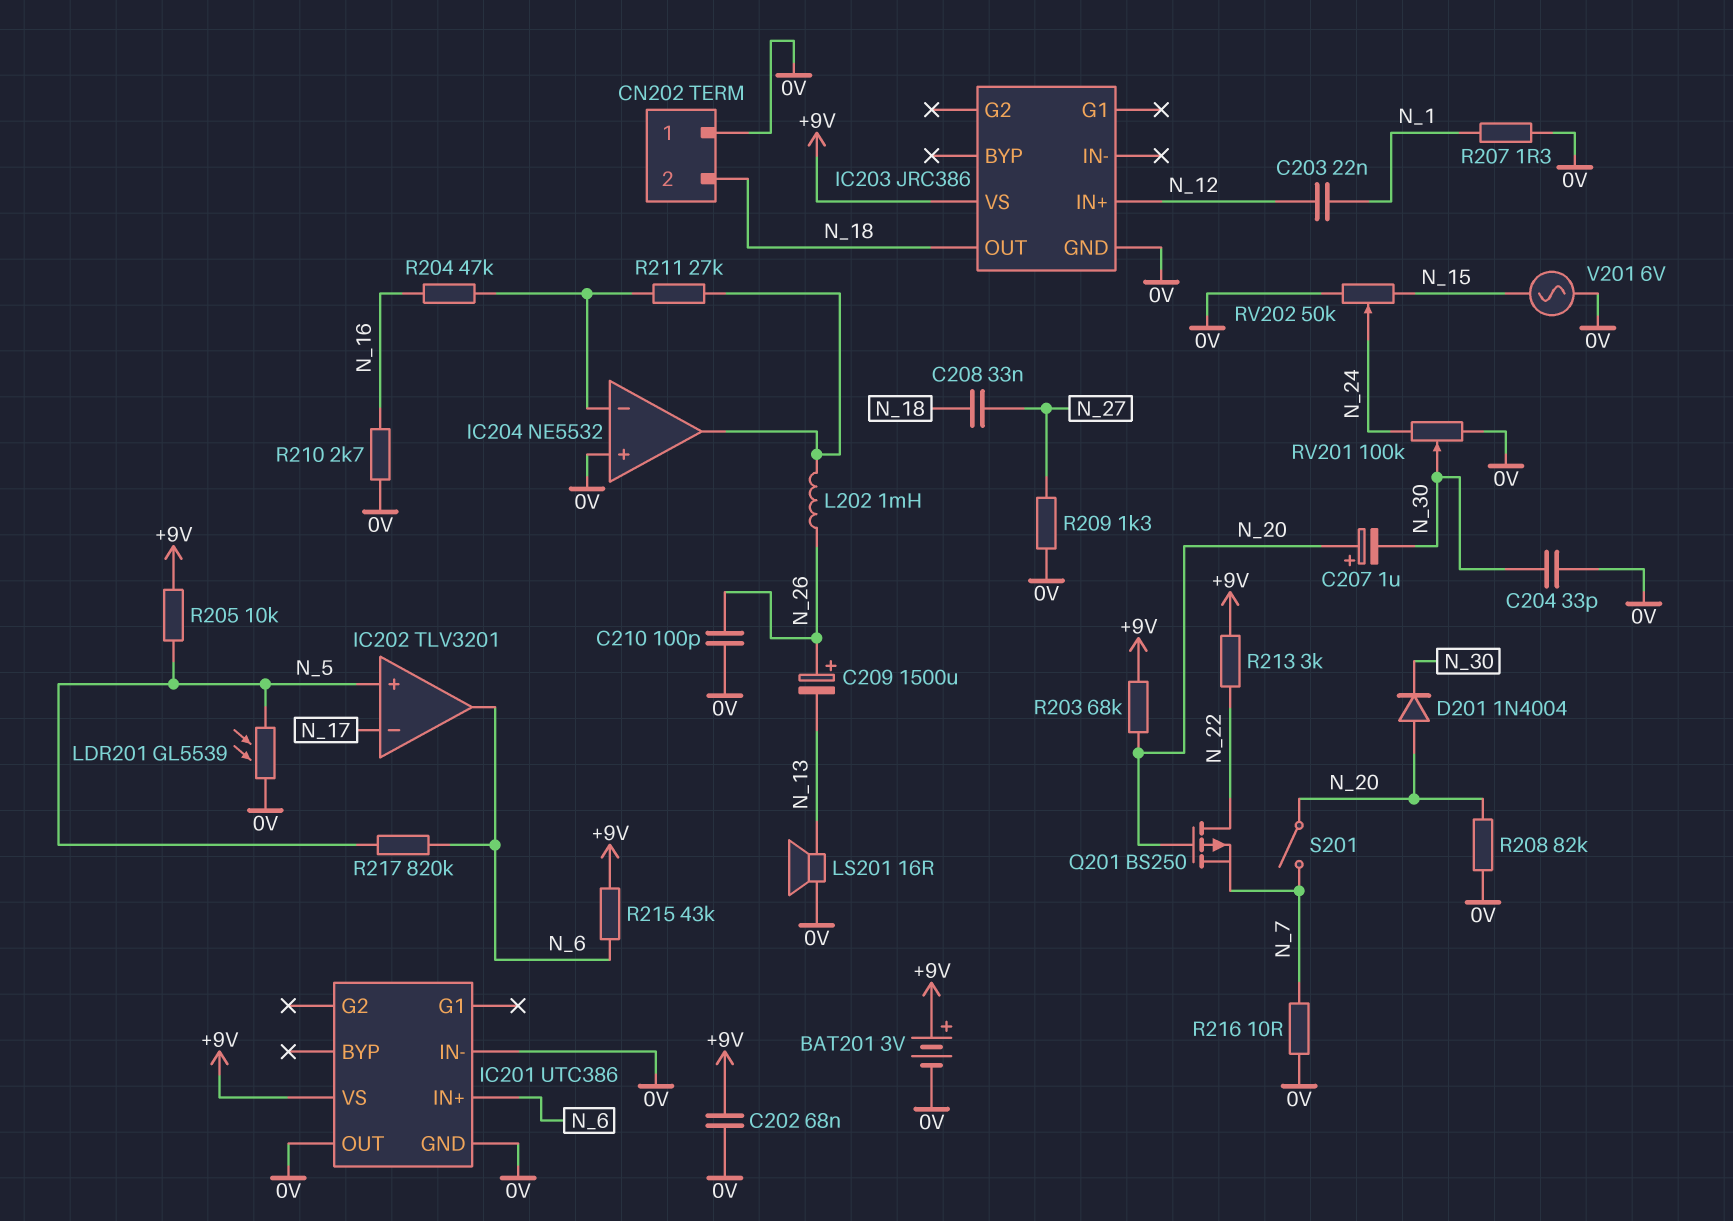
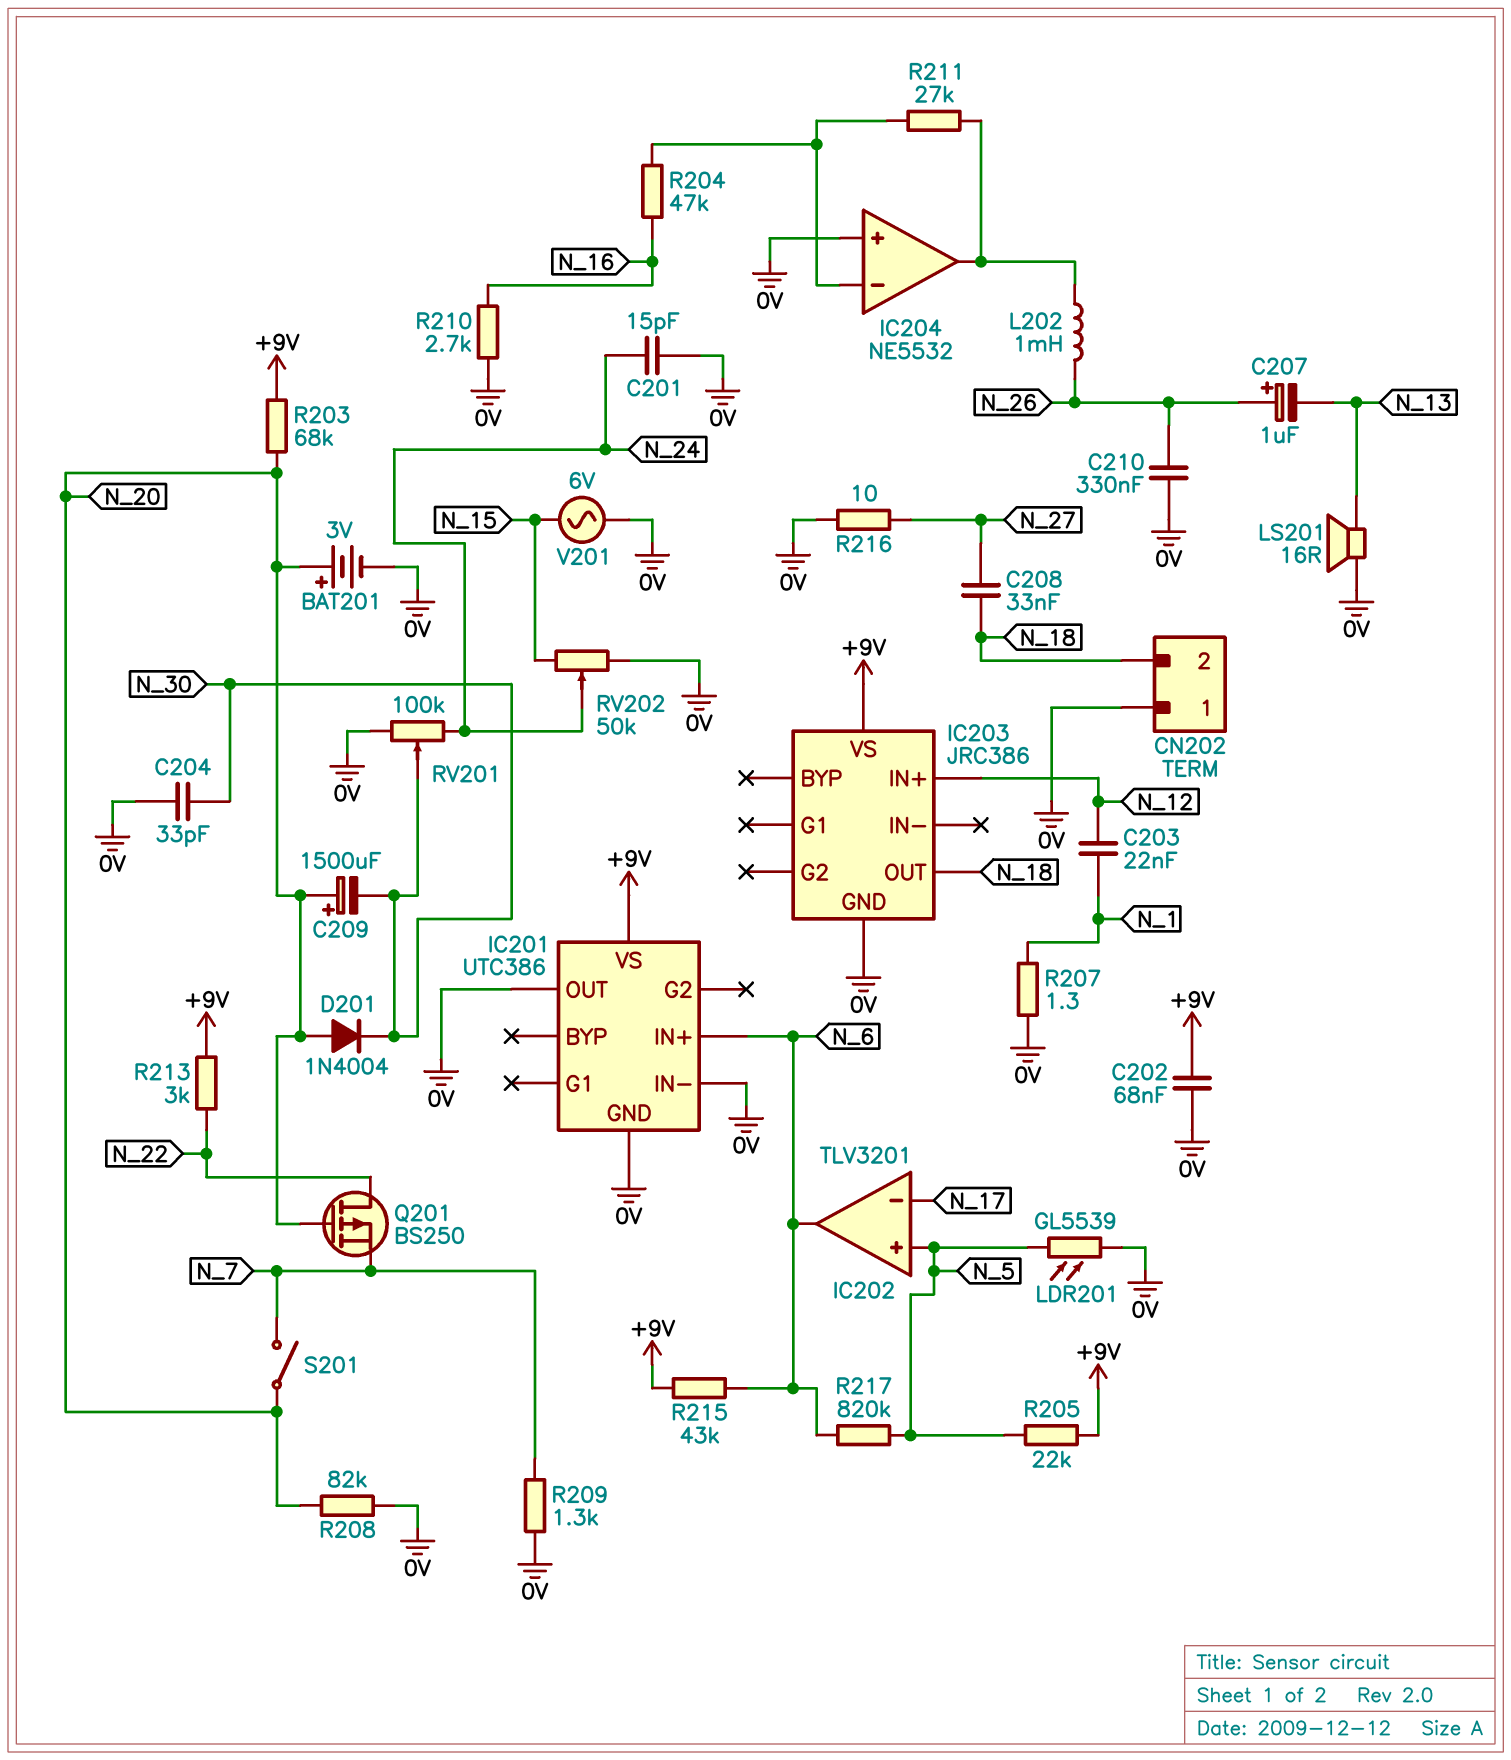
BAT201: 3V (plus +9V, minus 0V) -> 3V (plus N_20, minus 0V)
C201: none -> 15pF (0V, N_24)
C207: 1uF (plus N_20, minus N_30) -> 1uF (plus N_26, minus N_13)
C209: 1500uF (plus N_26, minus N_13) -> 1500uF (plus N_20, minus N_30)
C210: 100pF (0V, N_26) -> 330nF (0V, N_26)
R205: 10k (+9V, N_5) -> 22k (+9V, N_5)
R209: 1.3k (0V, N_27) -> 1.3k (0V, N_7)
R216: 10 (0V, N_7) -> 10 (0V, N_27)

